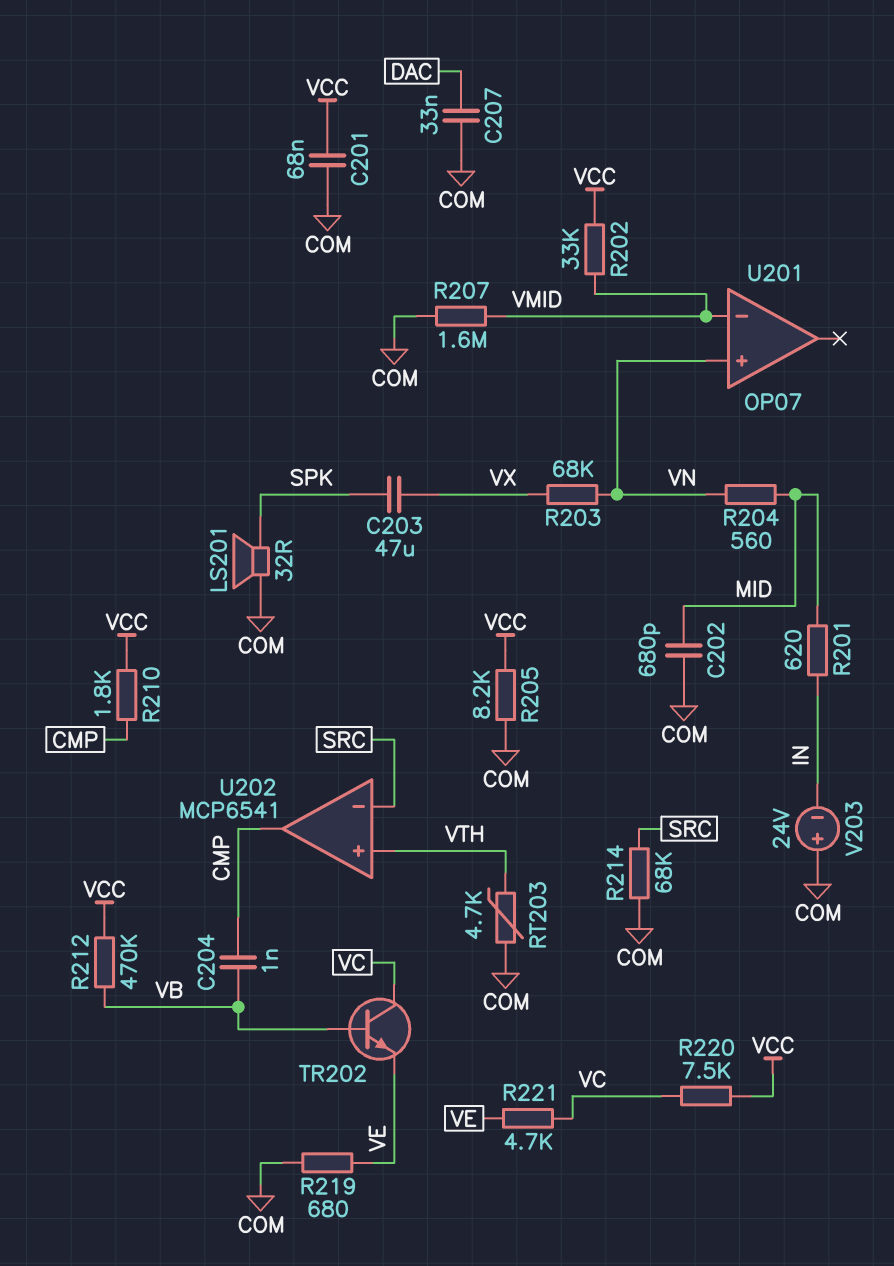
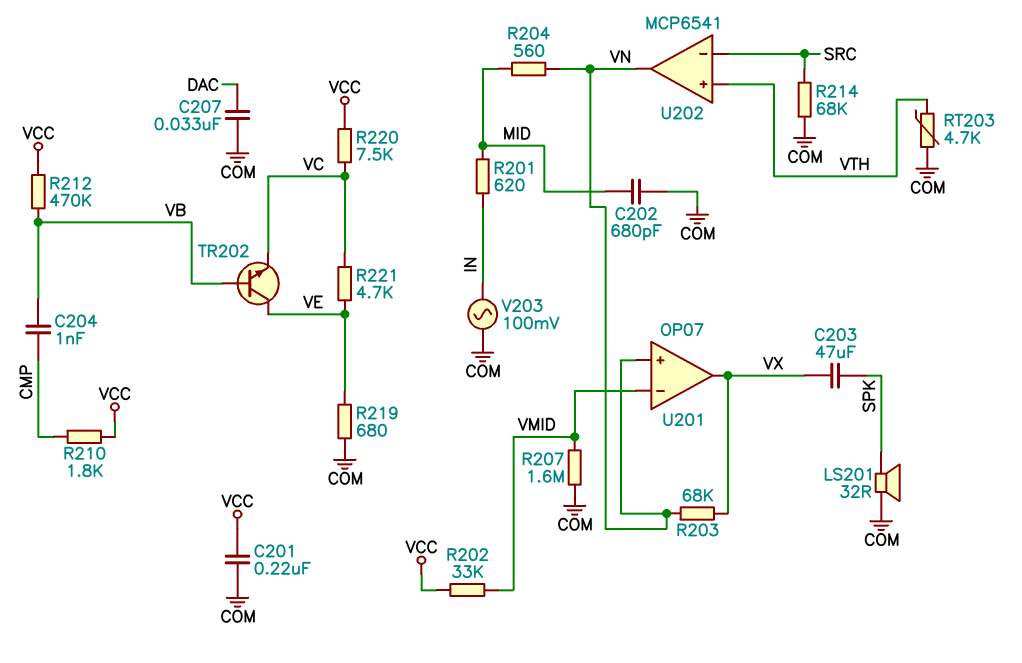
C201: 68nF (COM, VCC) -> 220nF (COM, VCC)
R205: 8.2k (COM, VCC) -> none
TR202: NPN (B VB, C VC, E VE) -> NPN (B VB, C VE, E VC)
U201 pin out: none -> VX
U202 pin out: CMP -> VN
V203: 24V (plus COM, minus IN) -> AC 100mV (COM, IN)

